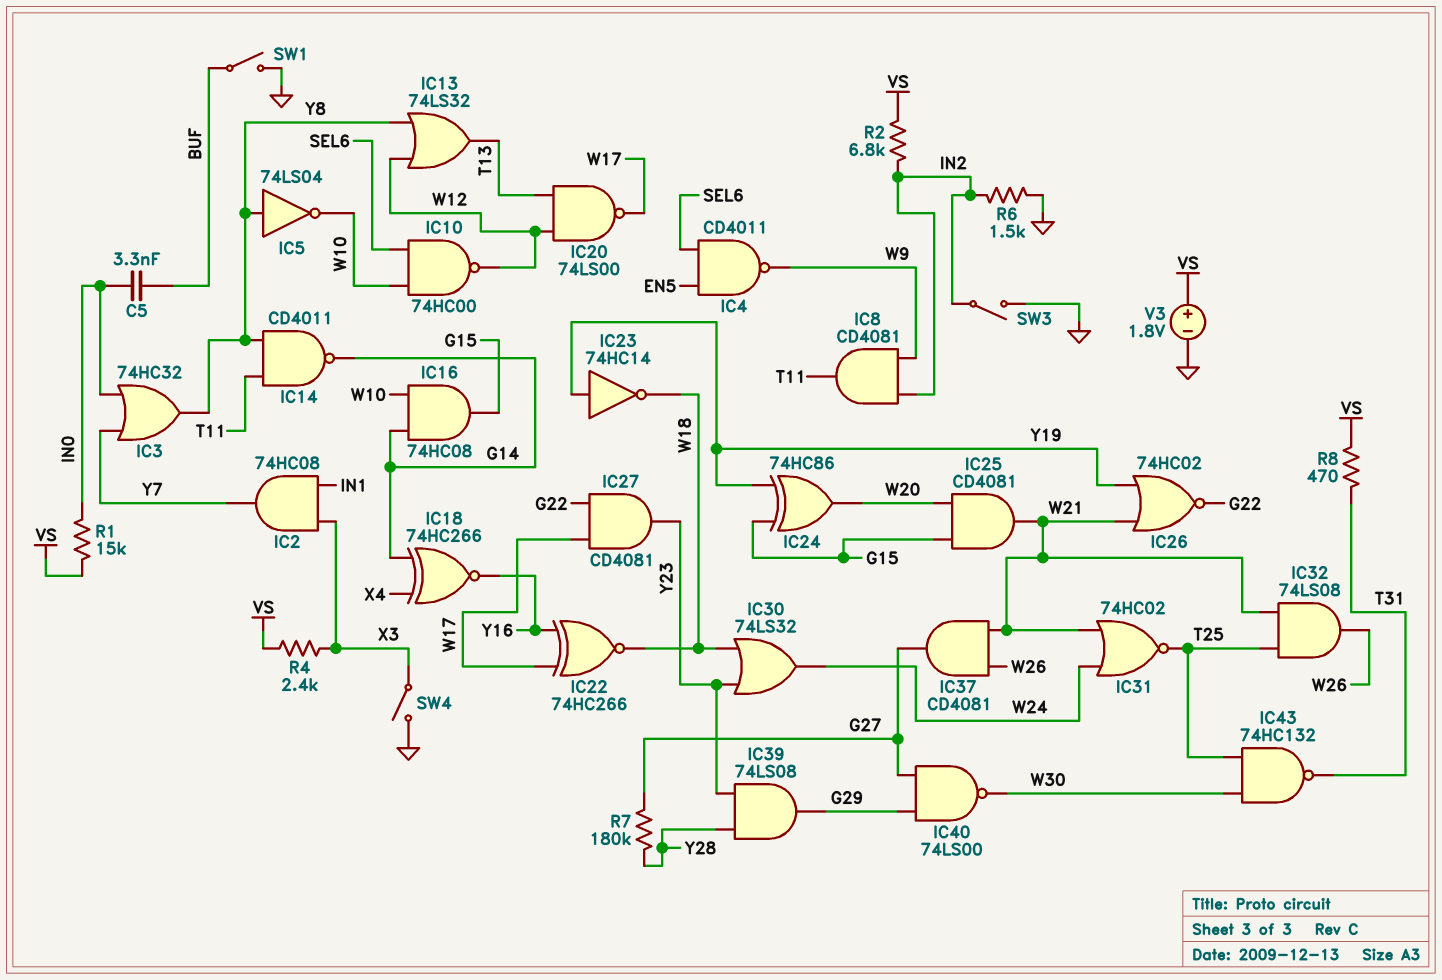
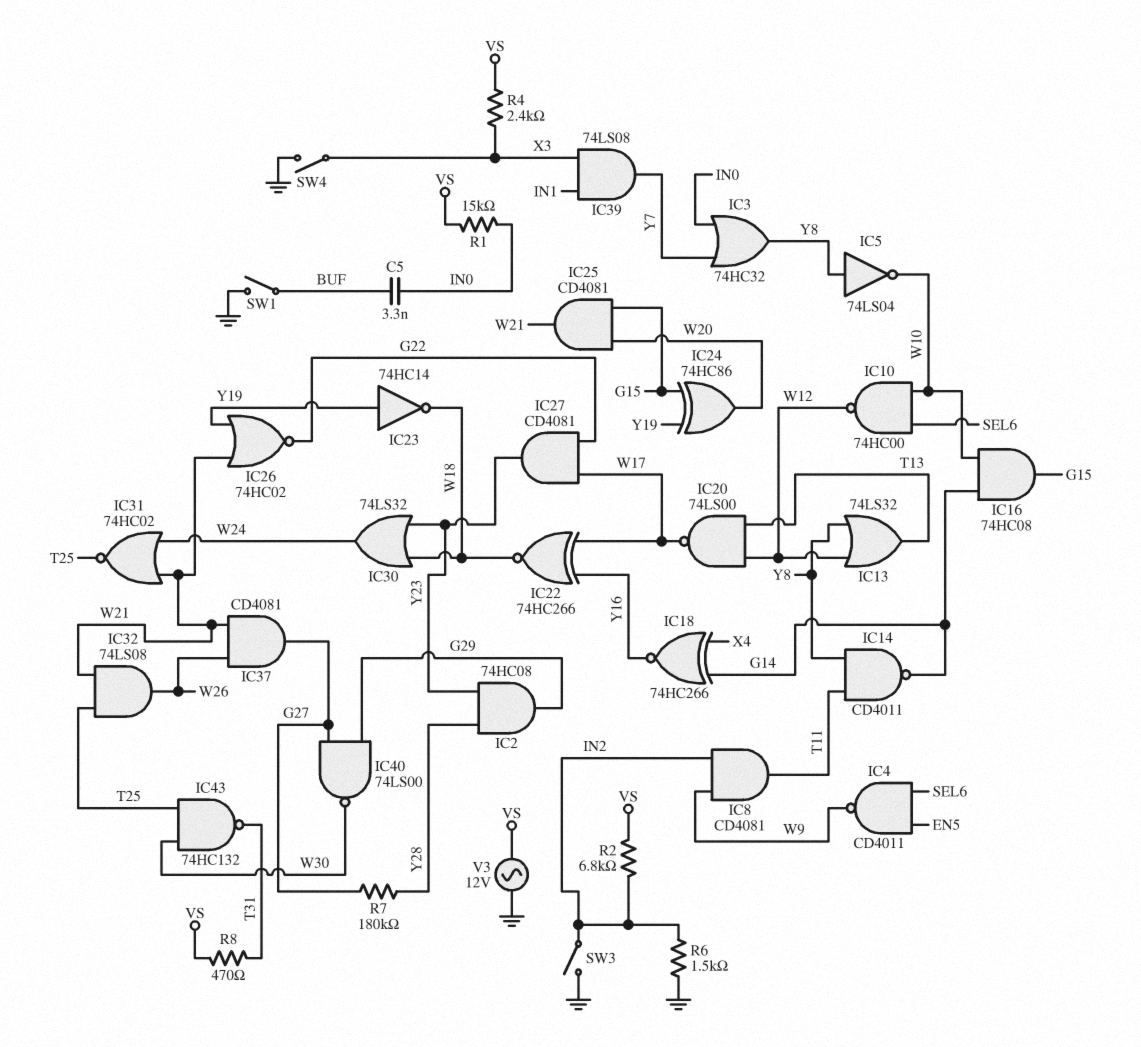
IC2: AND 74HC08 (in IN1, in X3, out Y7) -> AND 74HC08 (in Y23, in Y28, out G29)
IC39: AND 74LS08 (in Y23, in Y28, out G29) -> AND 74LS08 (in IN1, in X3, out Y7)
V3: 1.8V (plus VS, minus GND) -> AC 12V (GND, VS)

